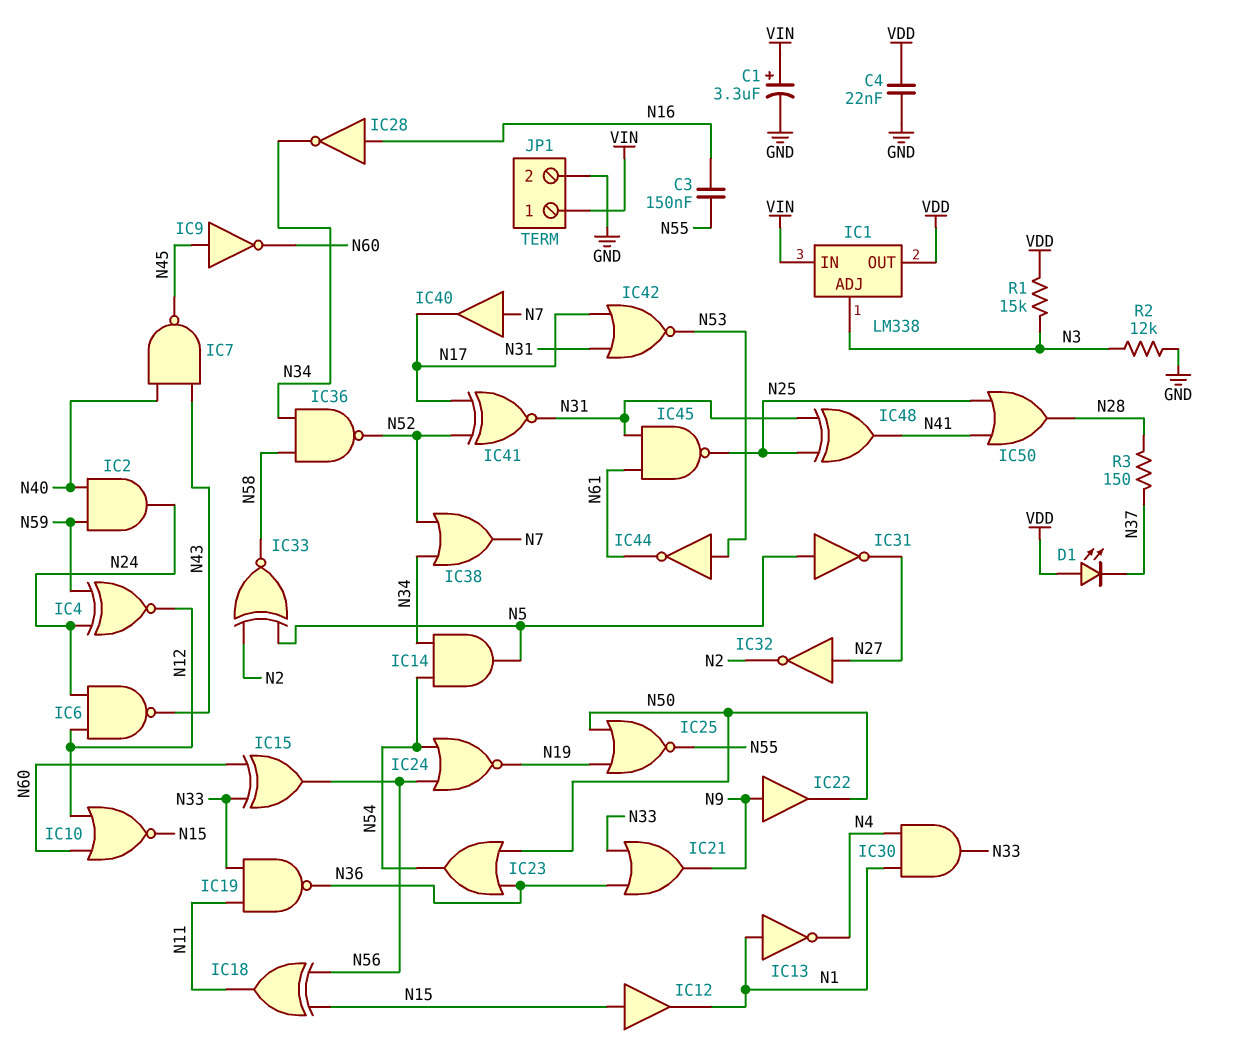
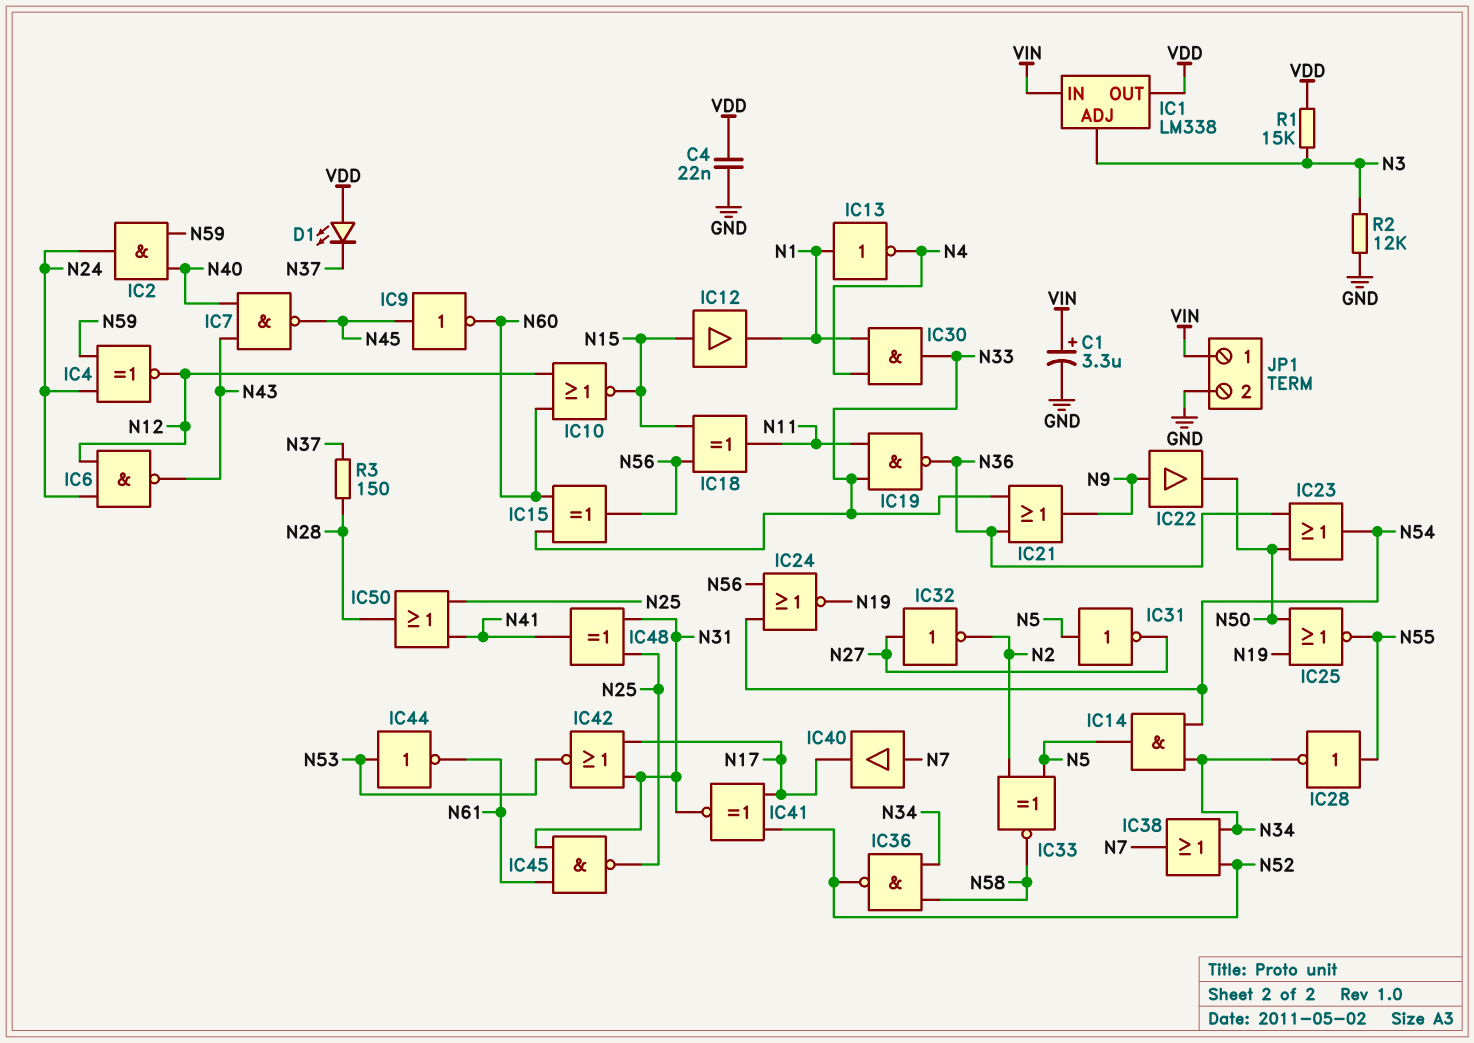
C3: 150nF (N16, N55) -> none
IC28: NOT (in N16, out N34) -> NOT (in N55, out N34)

